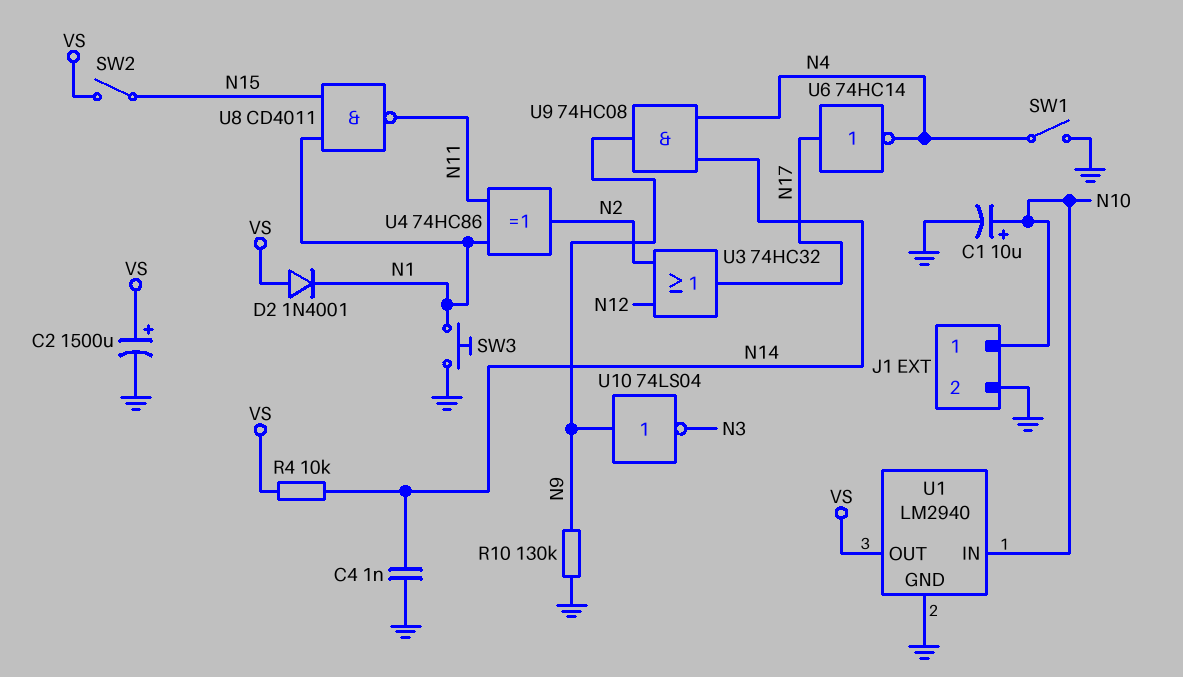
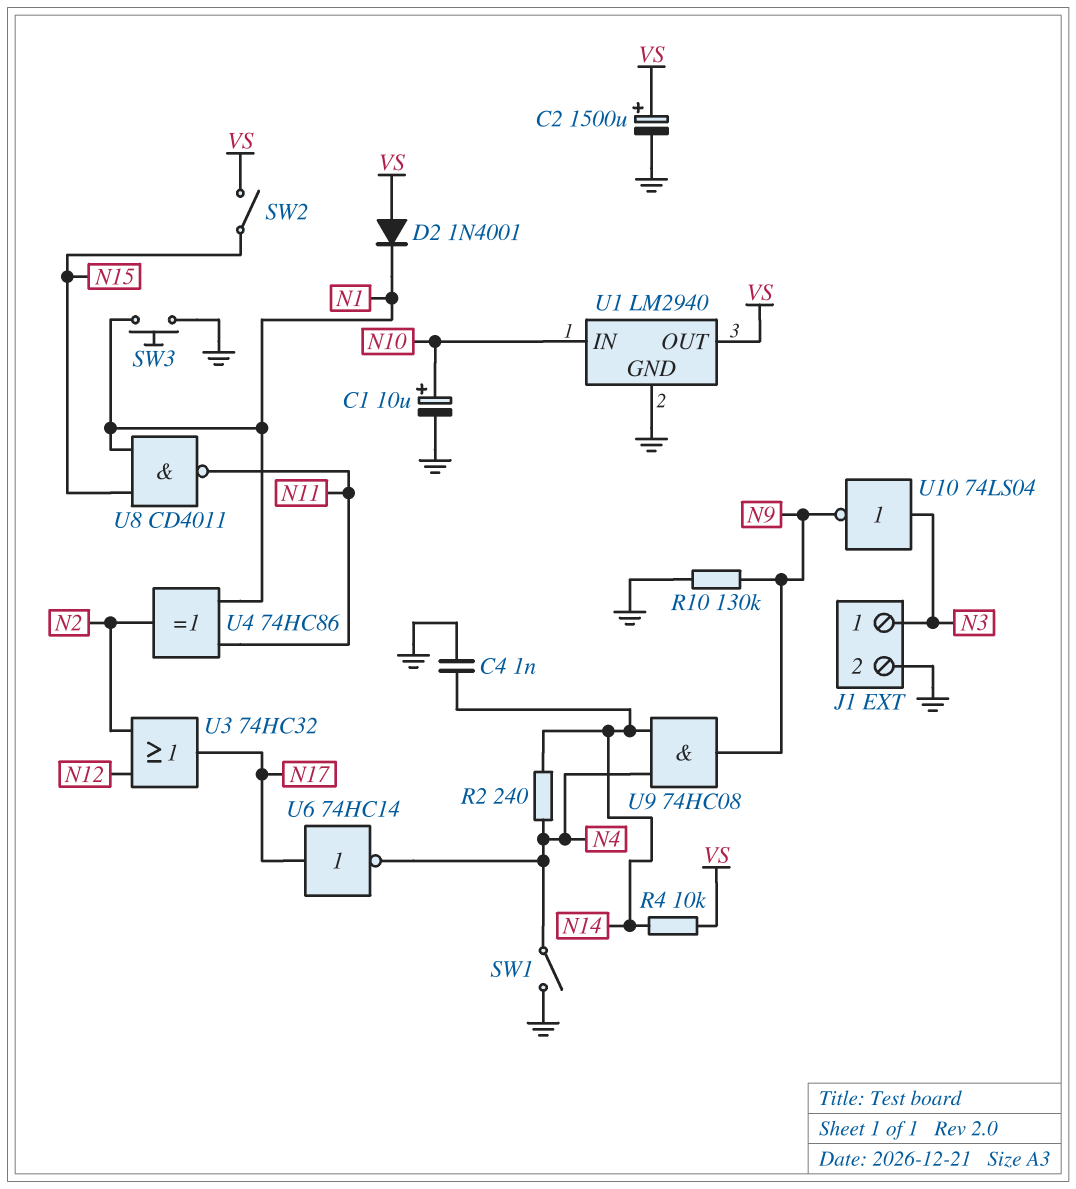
J1 pin 1: N10 -> N3
R2: none -> 240 (N4, N14)
U10: NOT 74LS04 (in N9, out N3) -> NOT 74LS04 (in N3, out N9)

